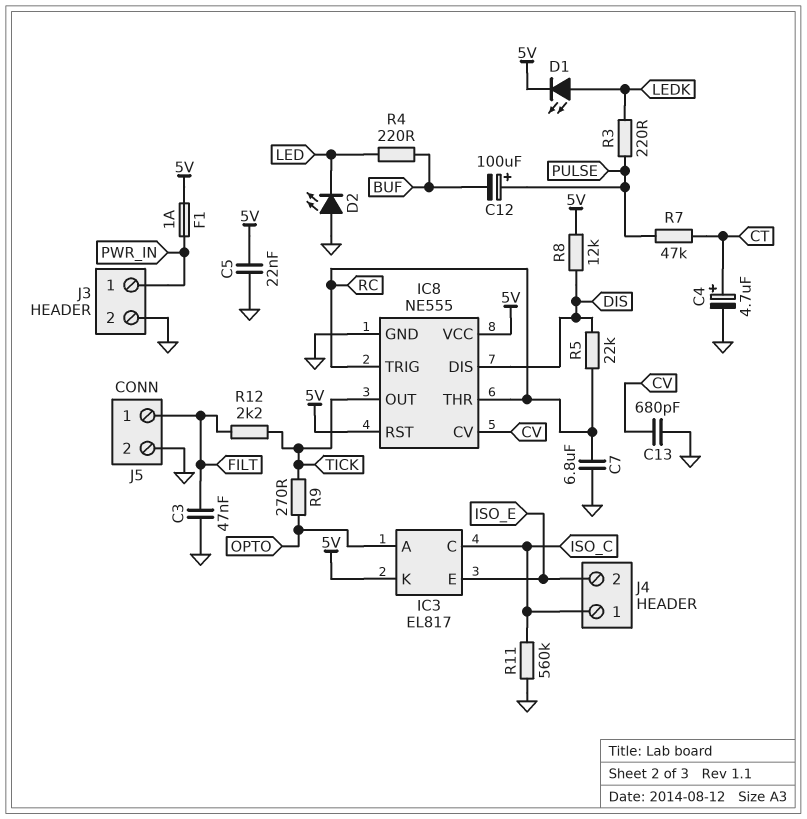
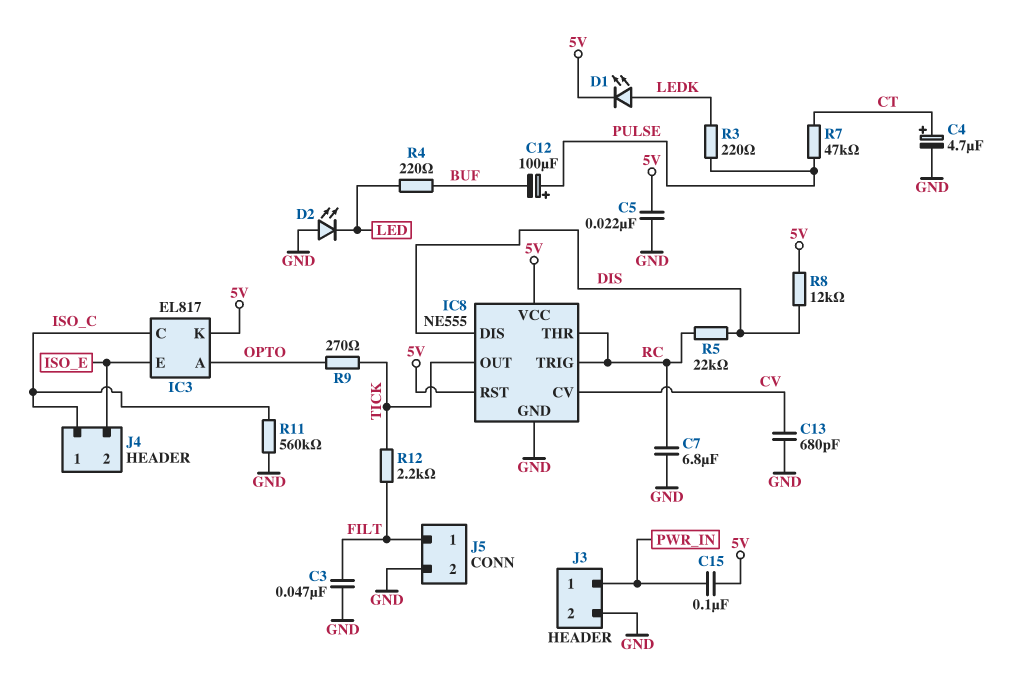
C15: none -> 100nF (5V, PWR_IN)
F1: 1A (5V, PWR_IN) -> none

